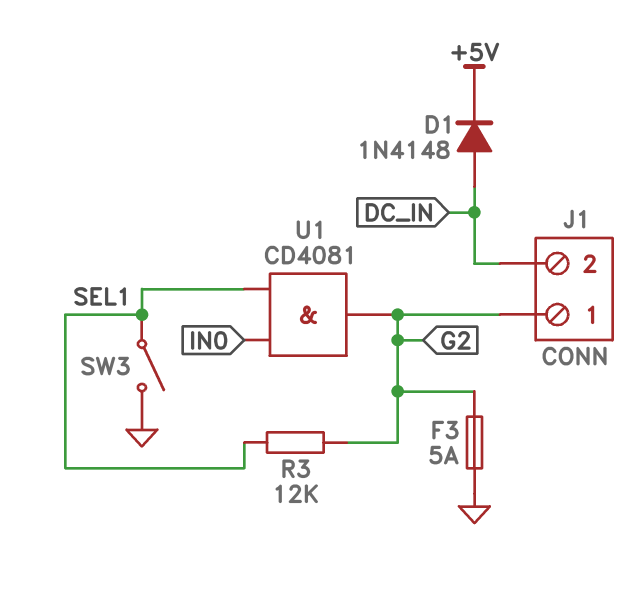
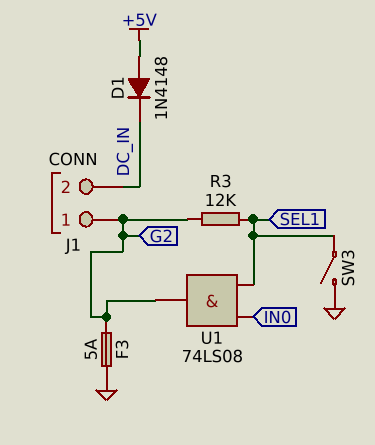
D1: diode 1N4148 (A DC_IN, K +5V) -> diode 1N4148 (A +5V, K DC_IN)
U1: AND CD4081 (in IN0, in SEL1, out G2) -> AND 74LS08 (in IN0, in SEL1, out G2)

